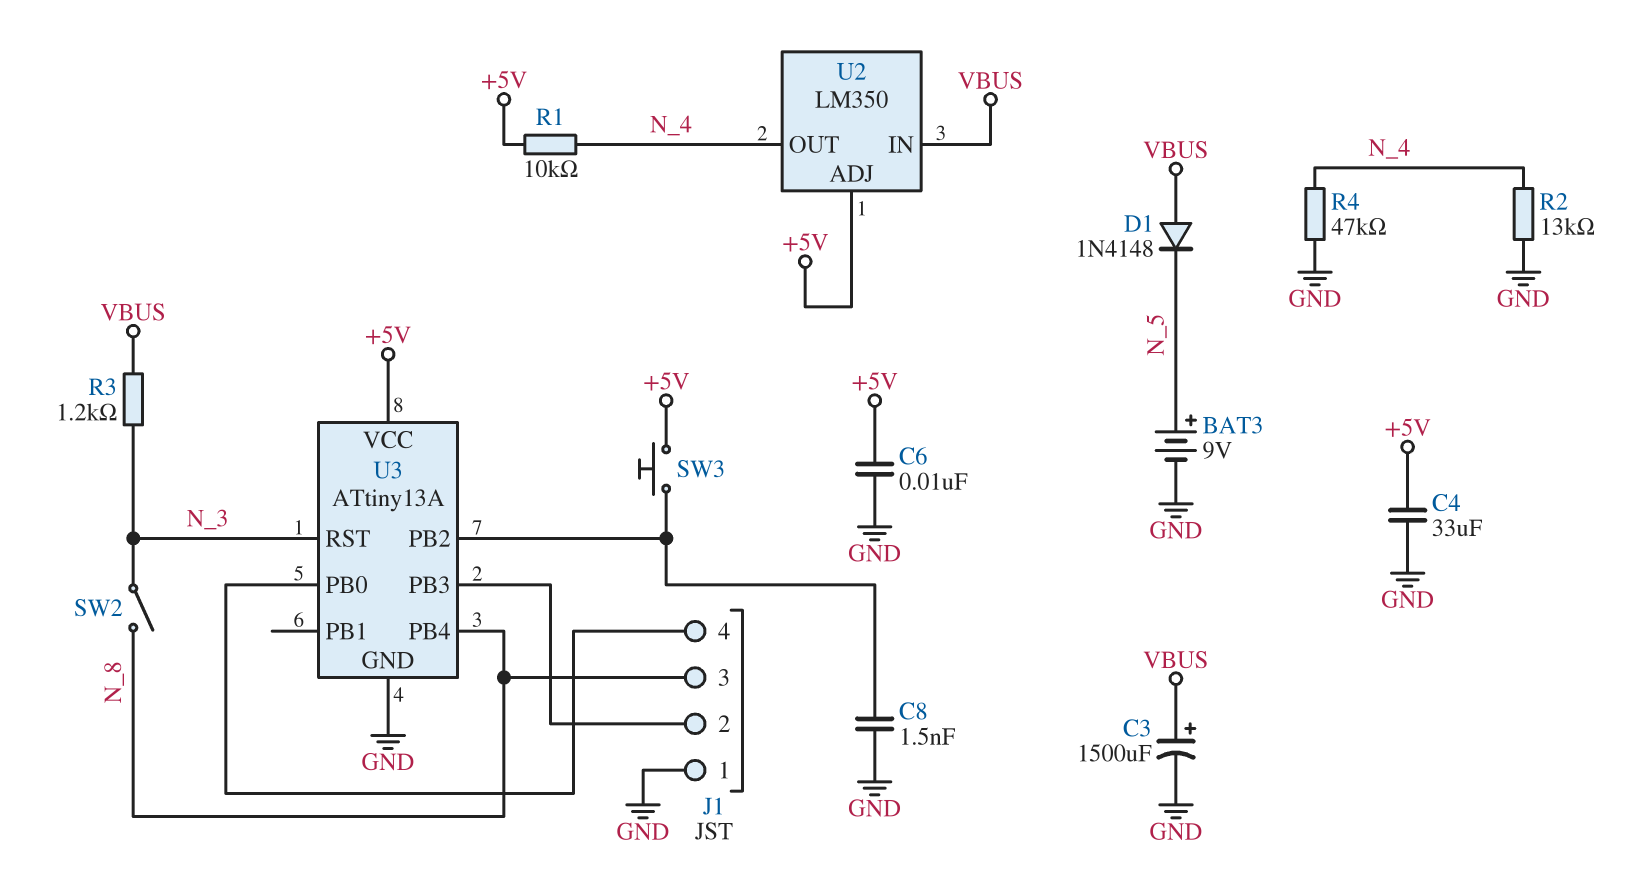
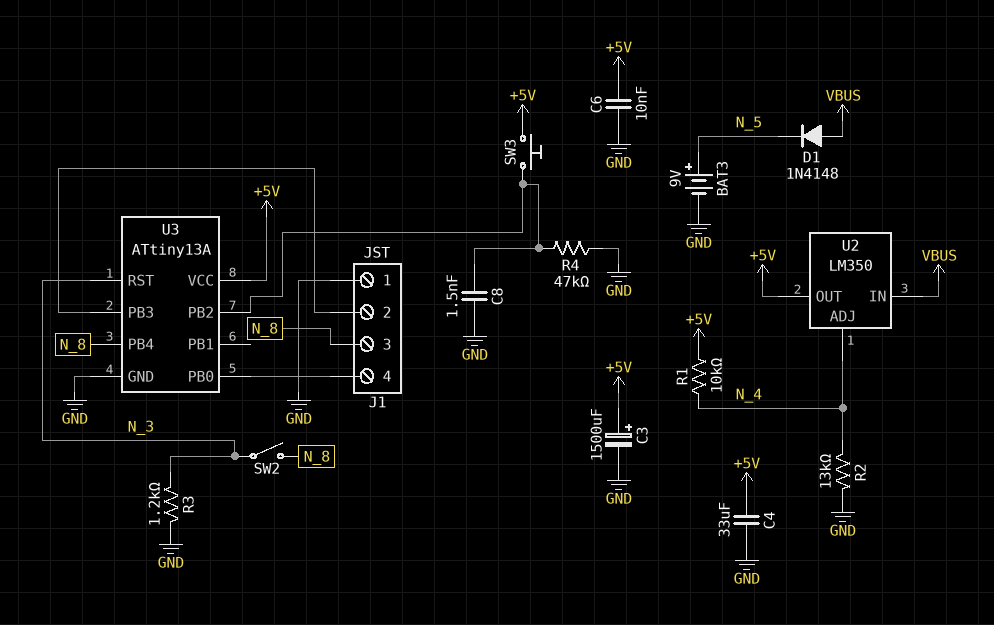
C3: 1500uF (plus VBUS, minus GND) -> 1500uF (plus +5V, minus GND)
R3: 1.2k (N_3, VBUS) -> 1.2k (GND, N_3)
R4: 47k (GND, N_4) -> 47k (GND, U3/PB2)
U2 pin ADJ: +5V -> N_4
U2 pin OUT: N_4 -> +5V

